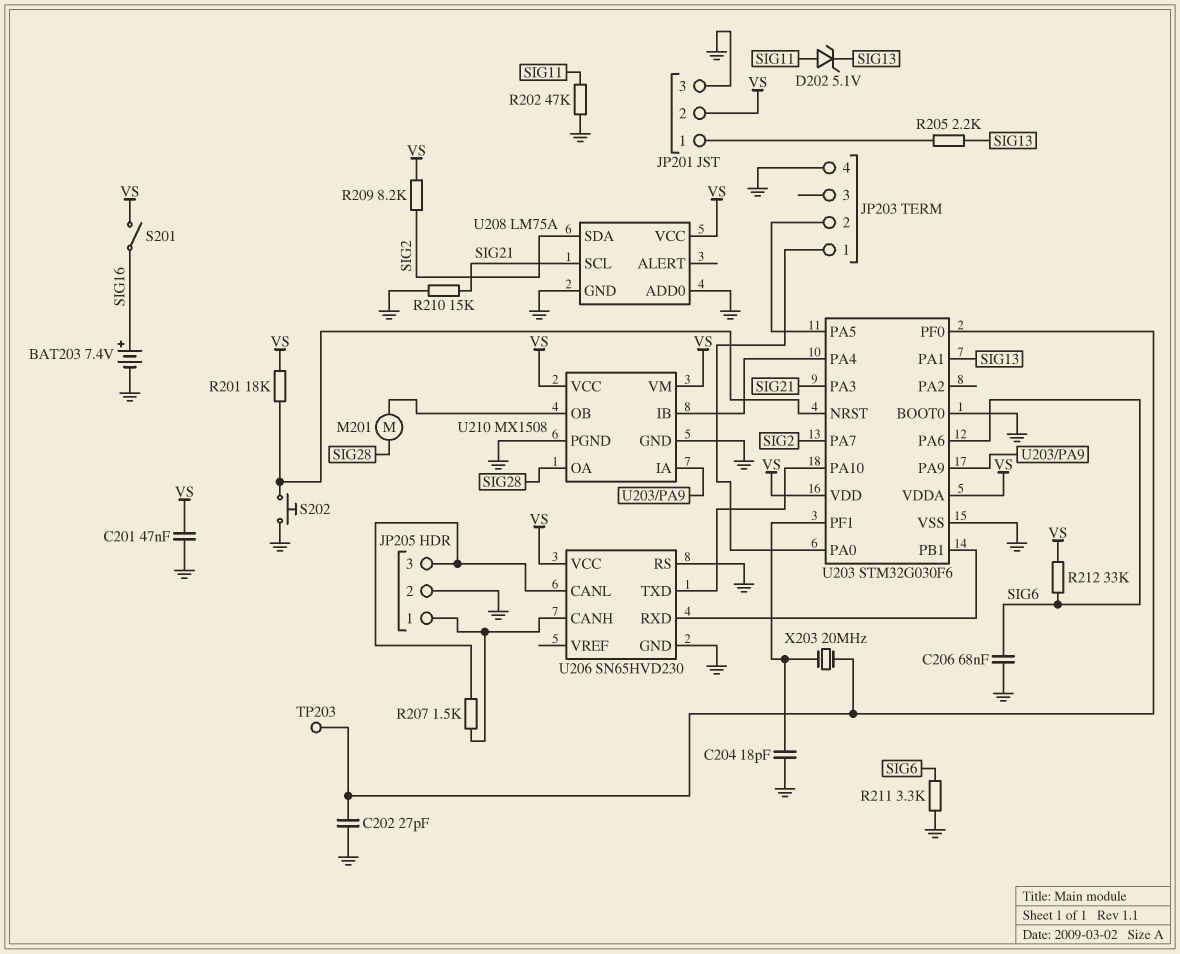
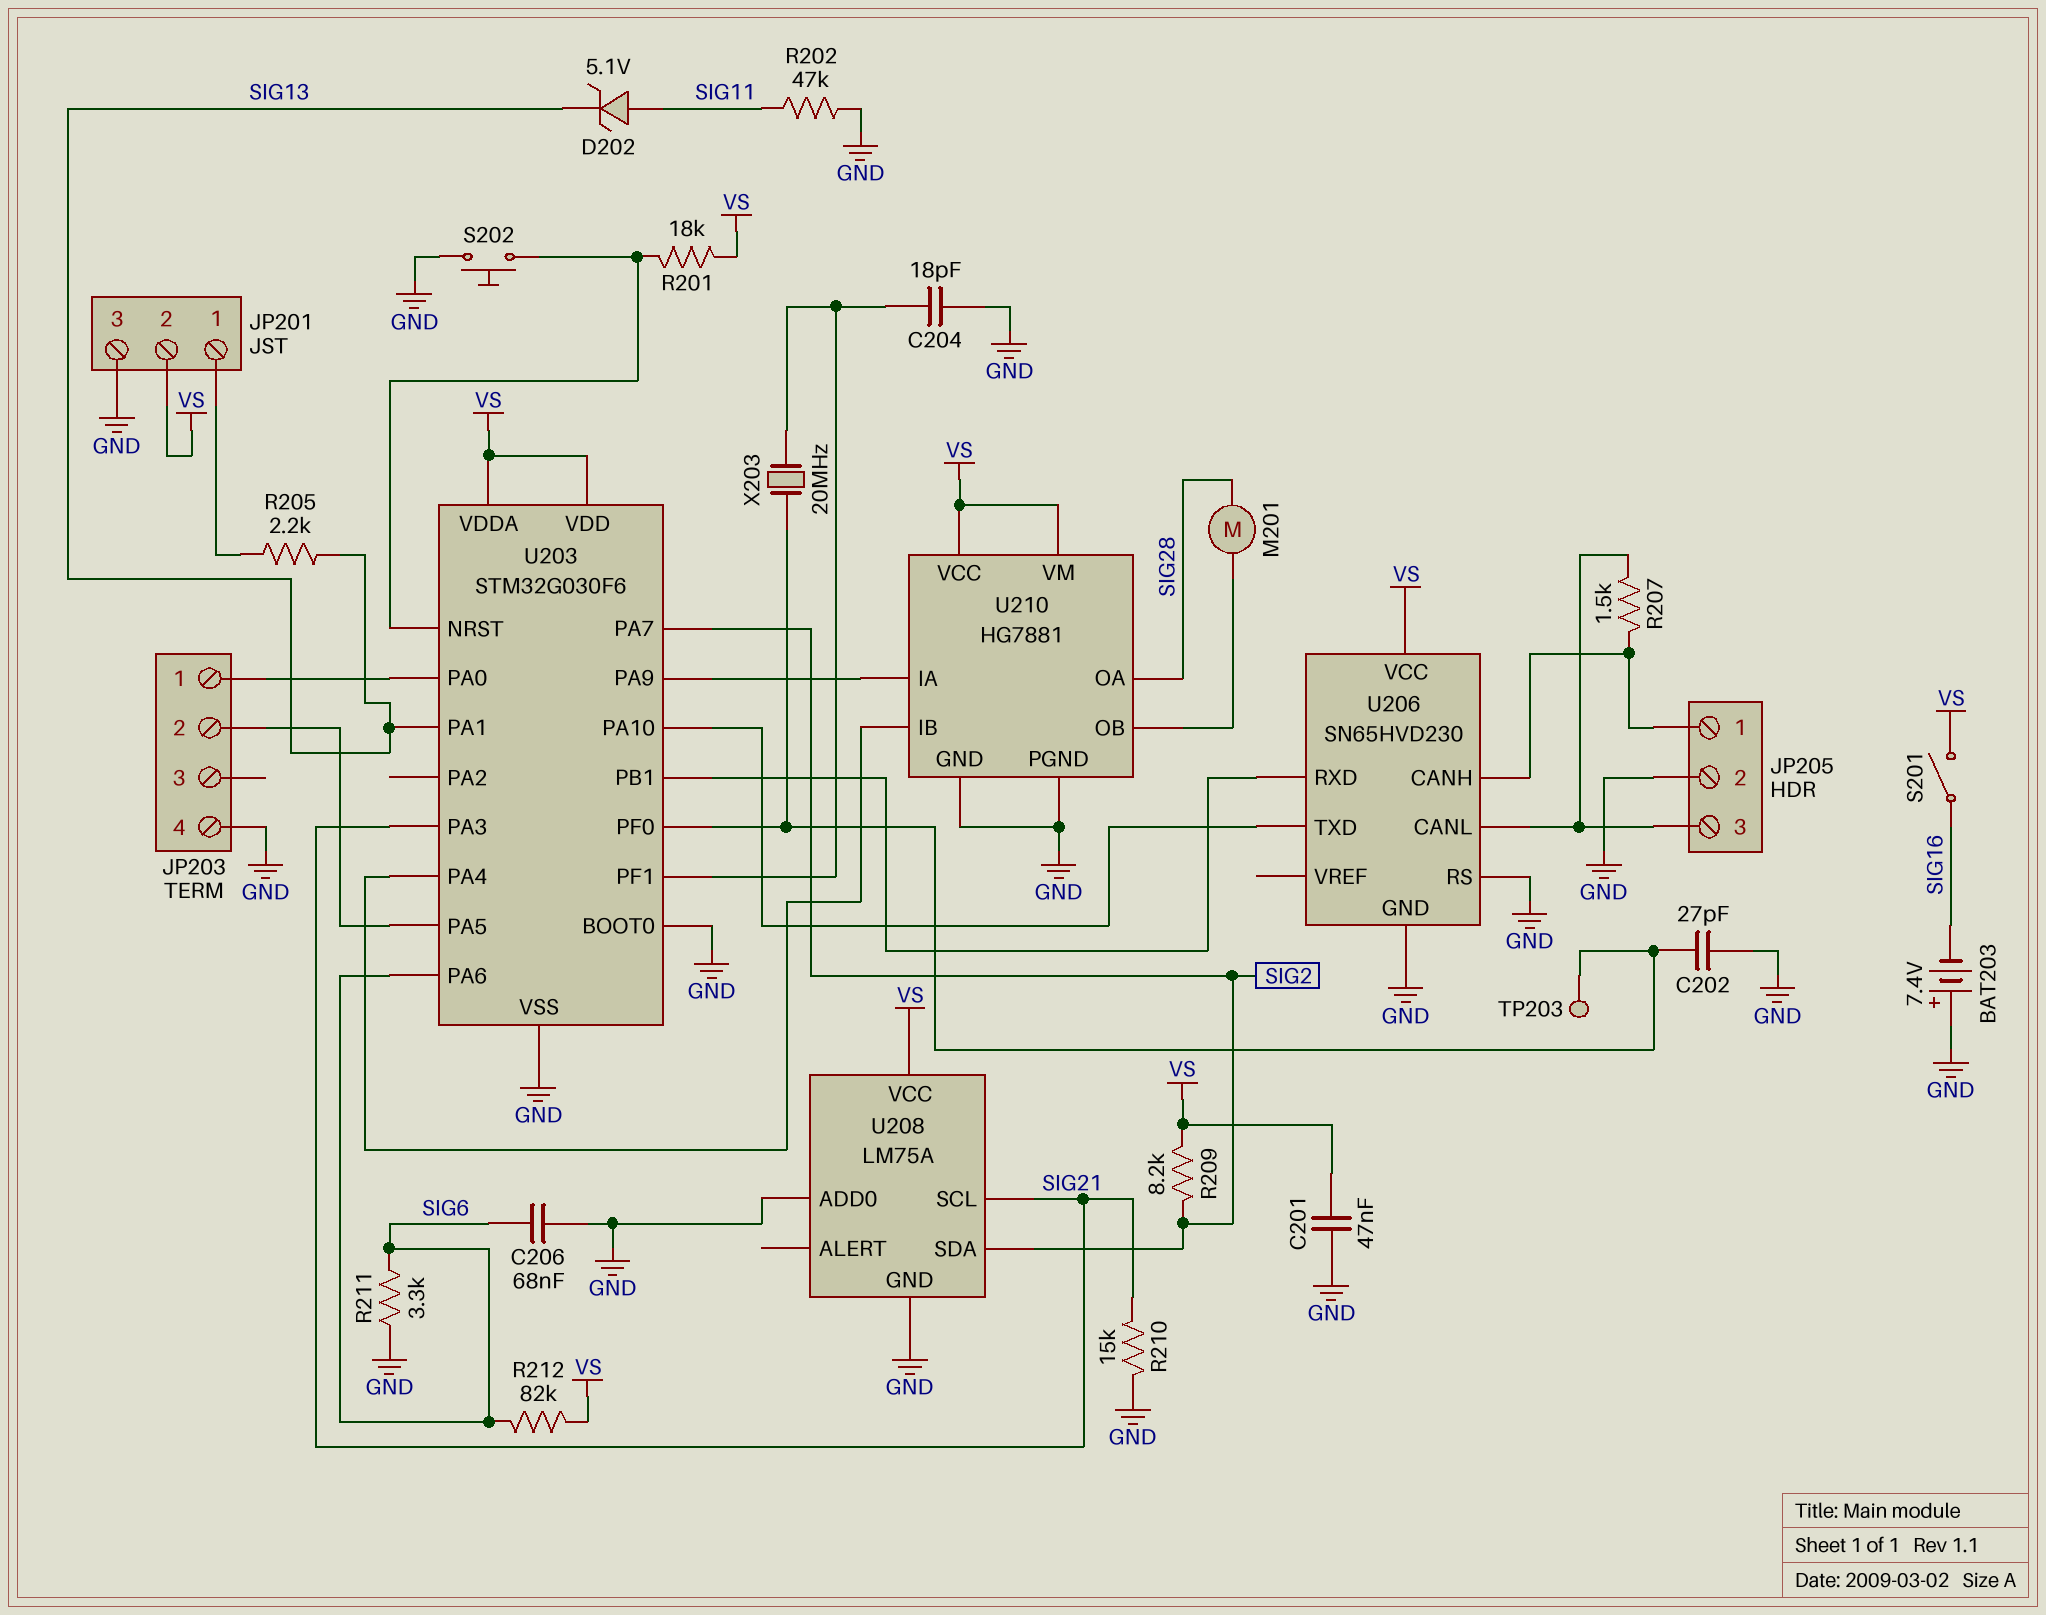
BAT203: 7.4V (plus SIG16, minus GND) -> 7.4V (plus GND, minus SIG16)
R212: 33k (SIG6, VS) -> 82k (SIG6, VS)
U210: MX1508 -> HG7881

